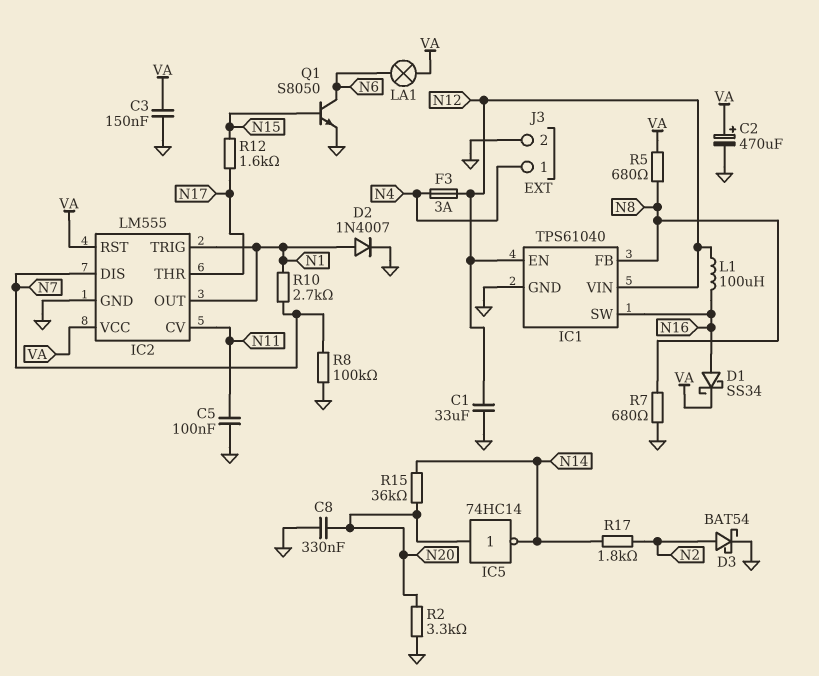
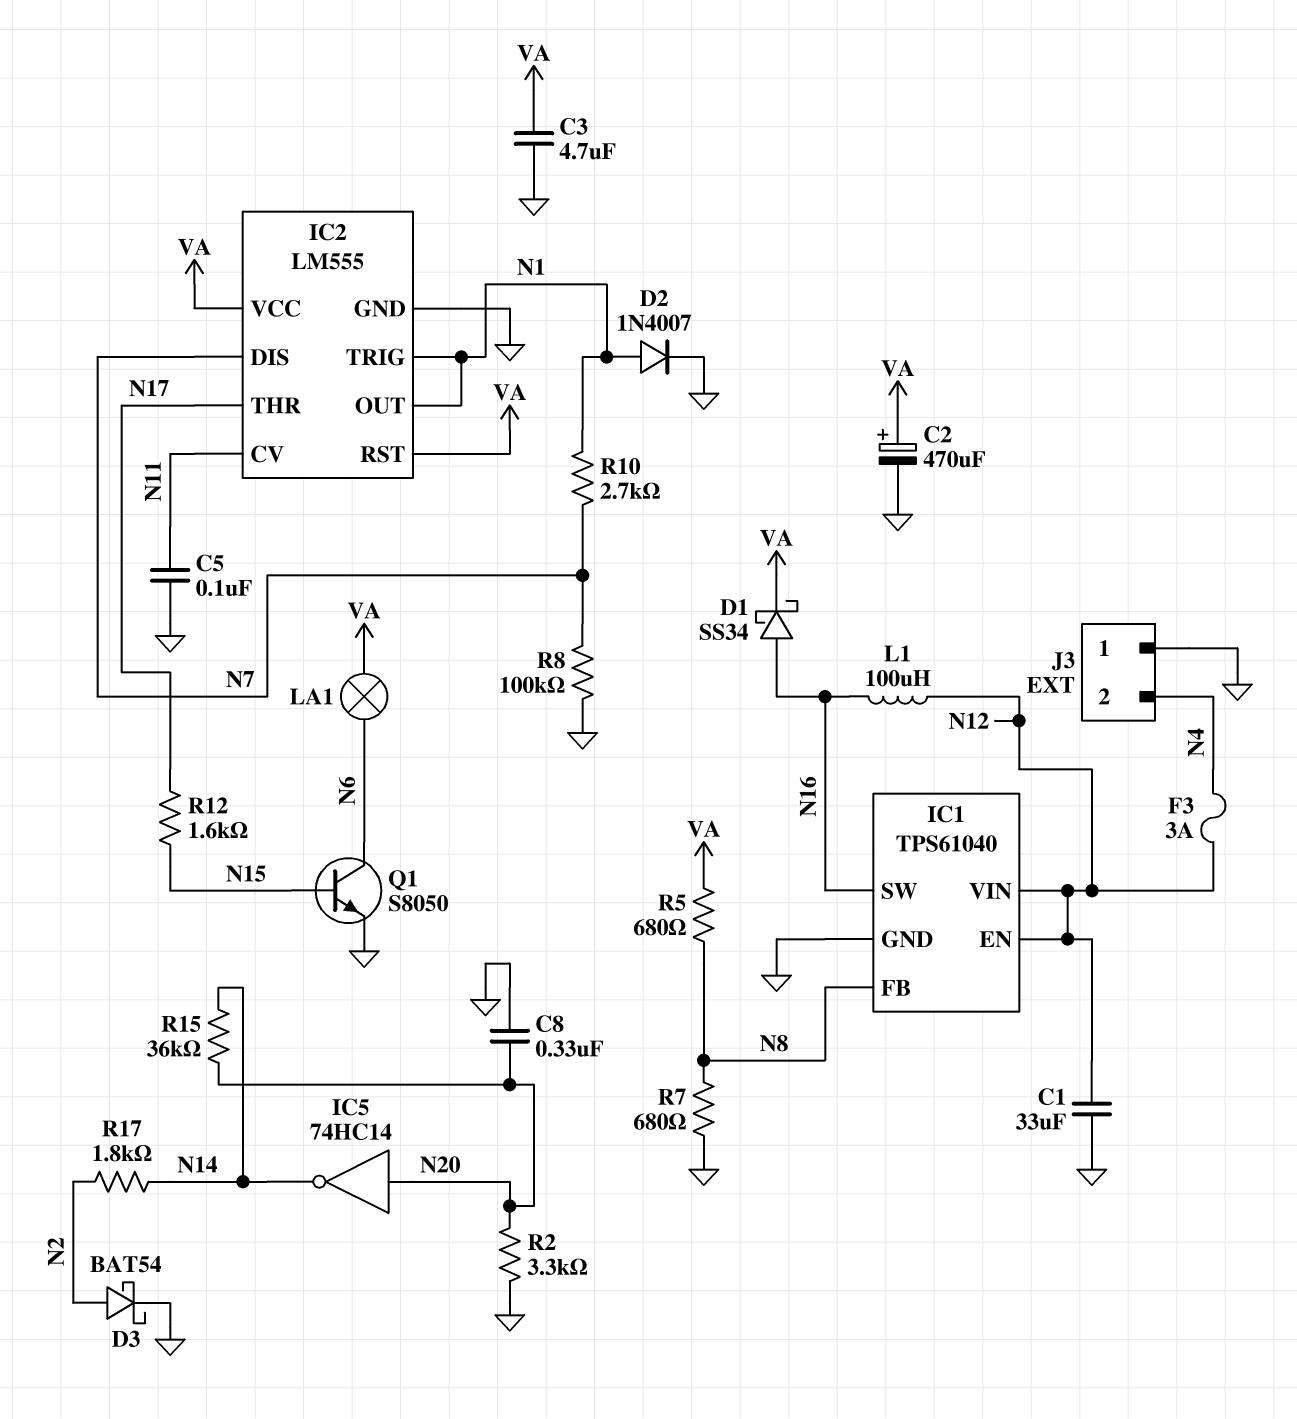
C3: 150nF (GND, VA) -> 4.7uF (GND, VA)
J3 pin 1: N4 -> GND
J3 pin 2: GND -> N4

